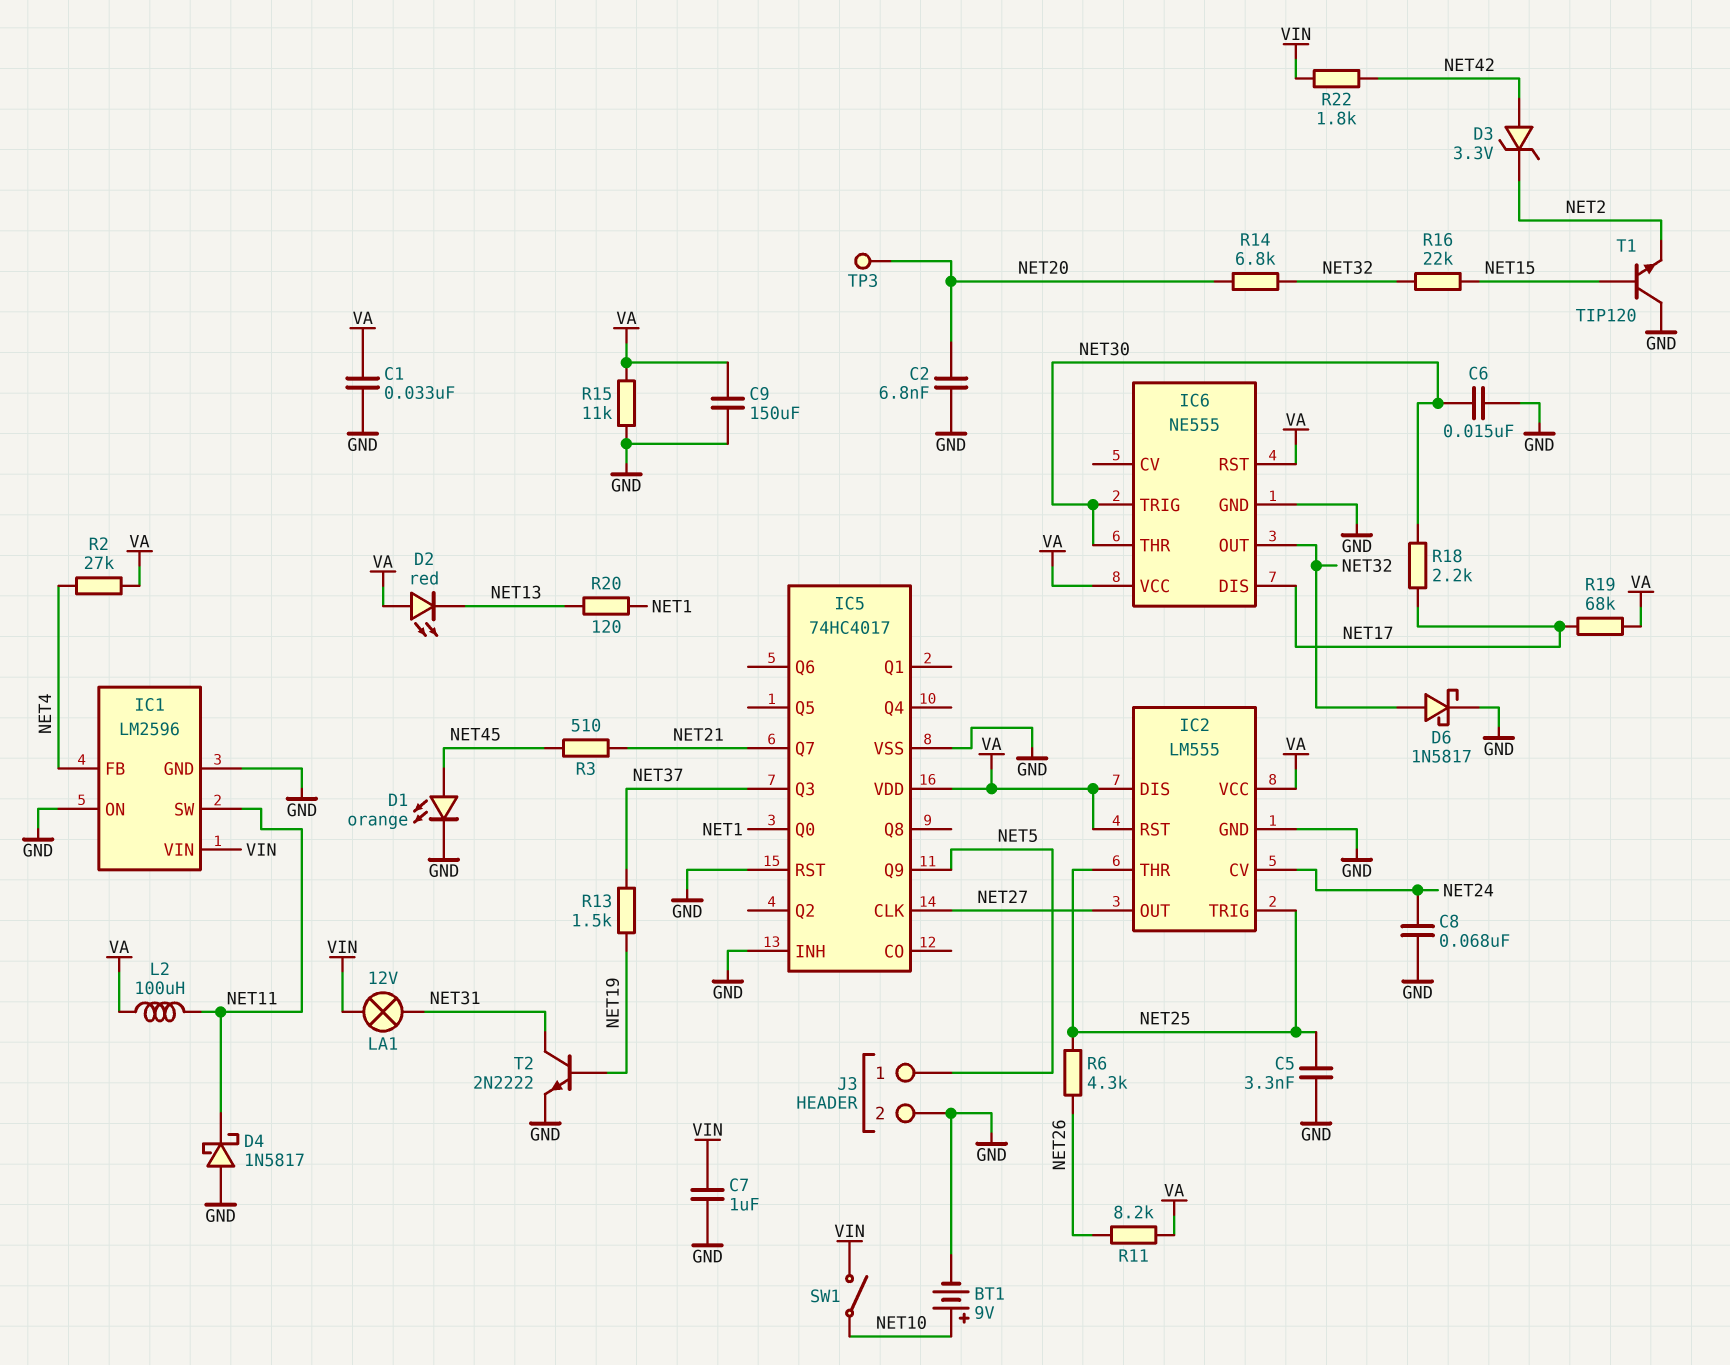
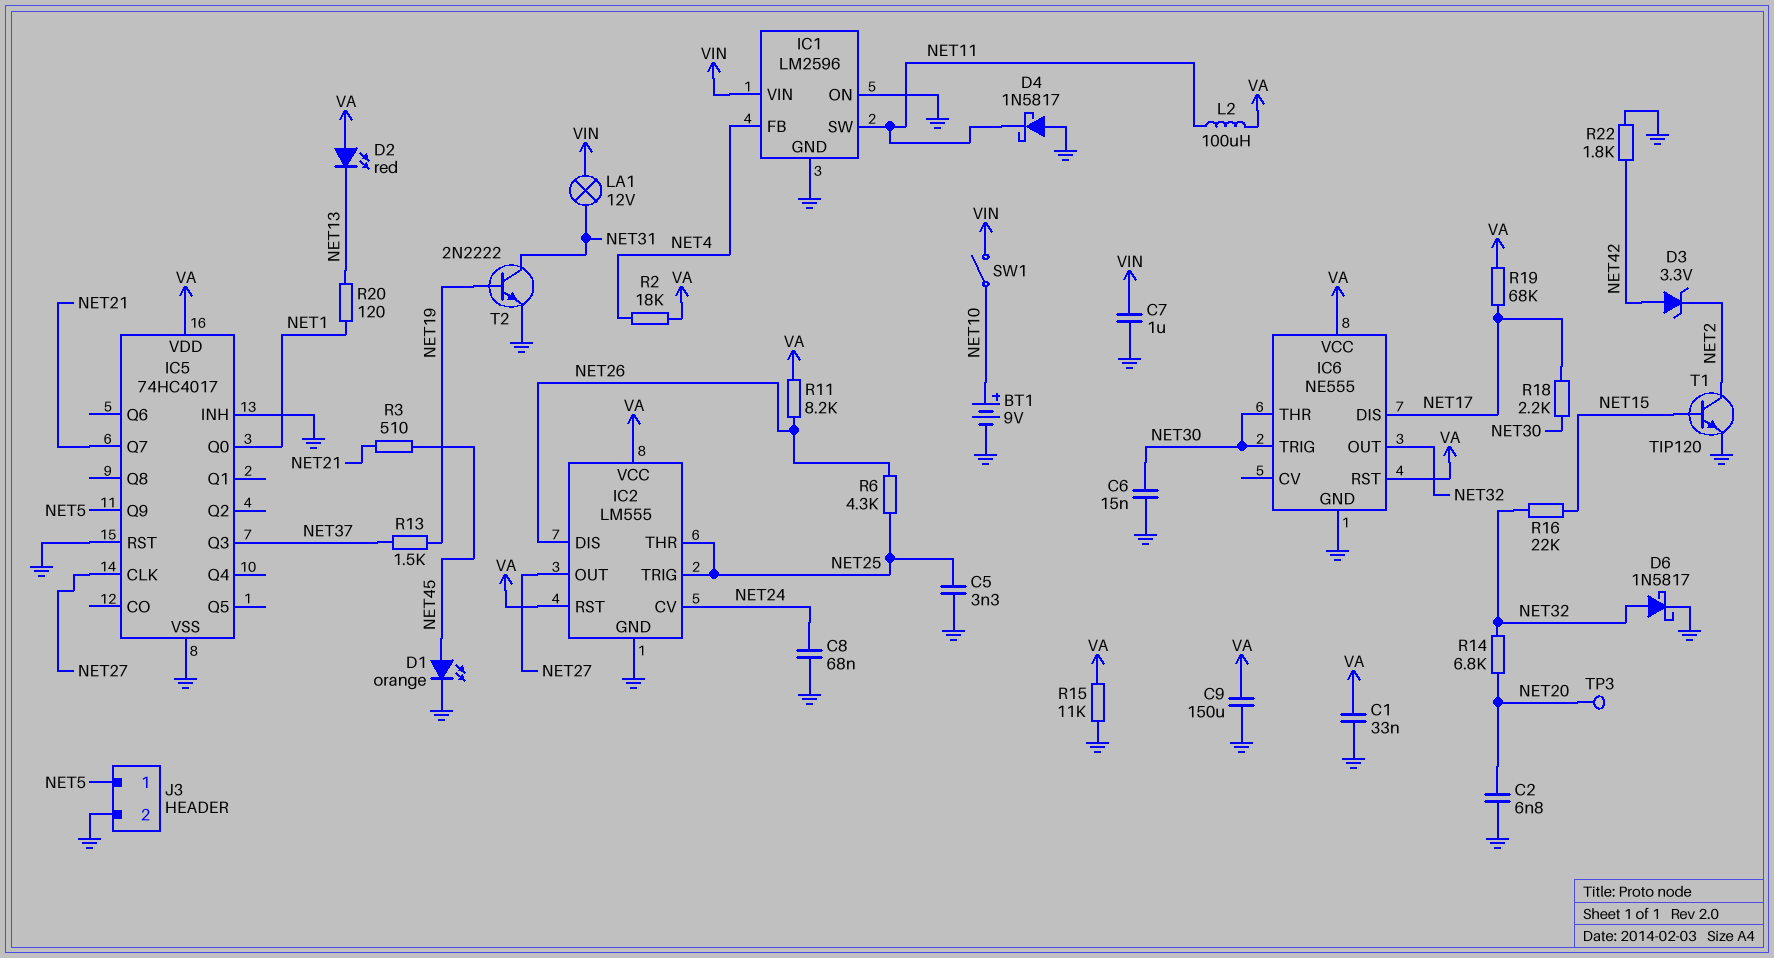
IC2 pin DIS: VA -> NET26
R2: 27k (NET4, VA) -> 18k (NET4, VA)
R22: 1.8k (NET42, VIN) -> 1.8k (GND, NET42)
T1: NPN TIP120 (B NET15, C GND, E NET2) -> NPN TIP120 (B NET15, C NET2, E GND)

